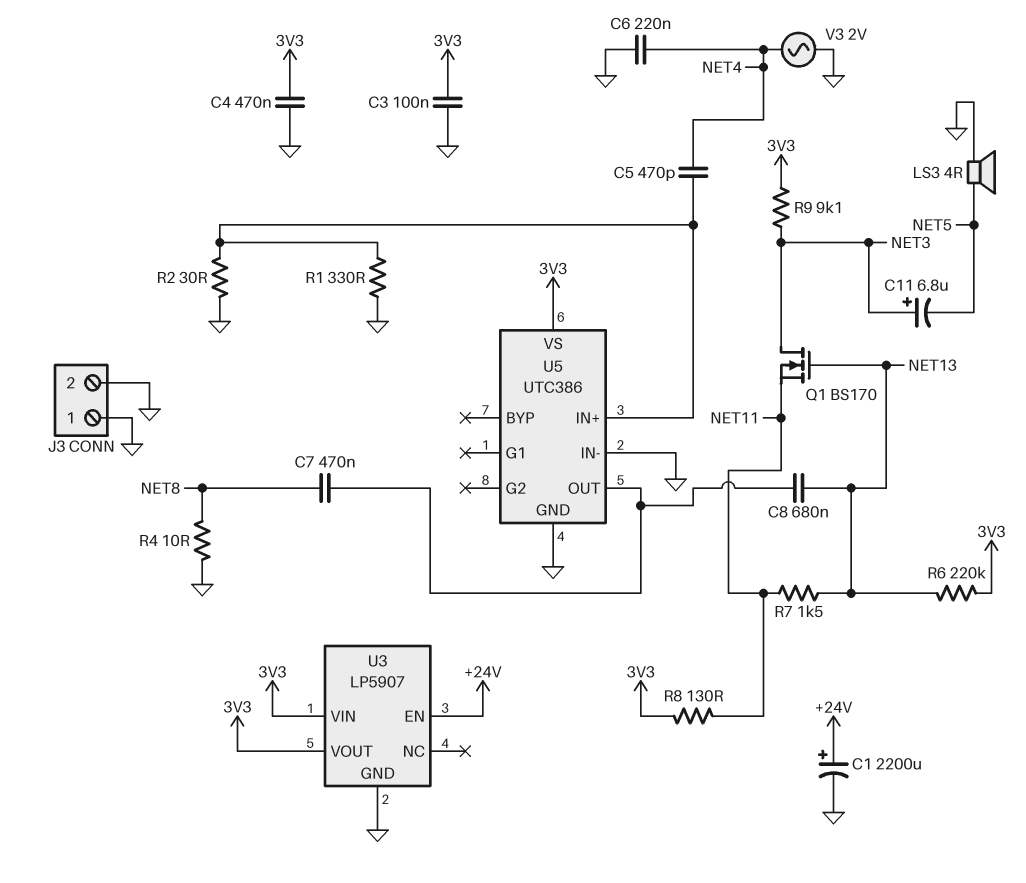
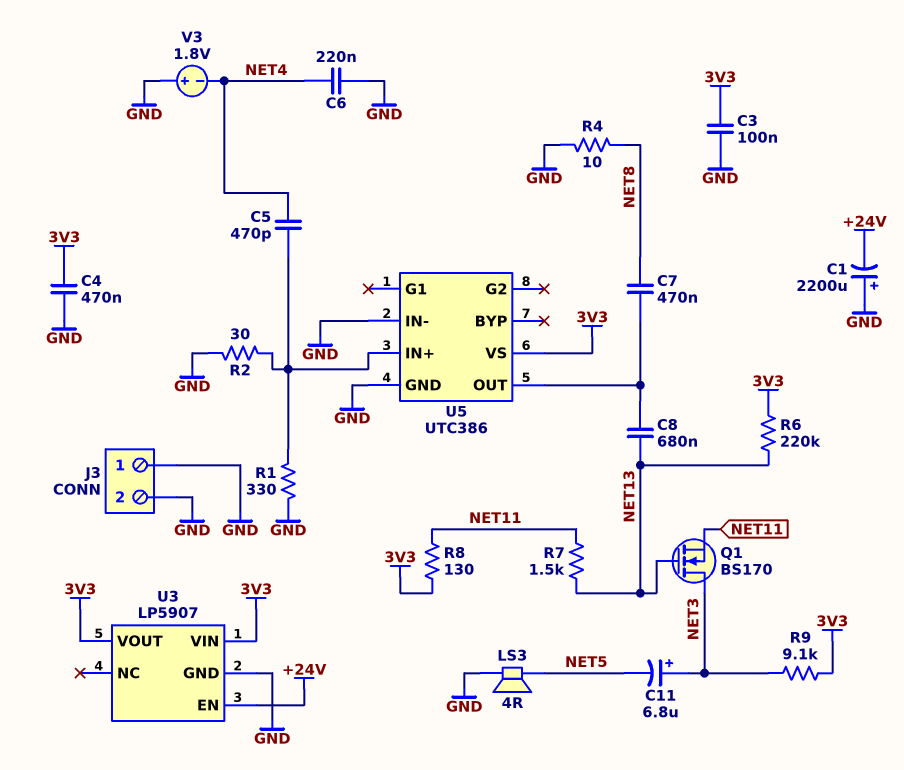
C1: 2200uF (plus +24V, minus GND) -> 2200uF (plus GND, minus +24V)
V3: AC 2V (GND, NET4) -> 1.8V (plus GND, minus NET4)

